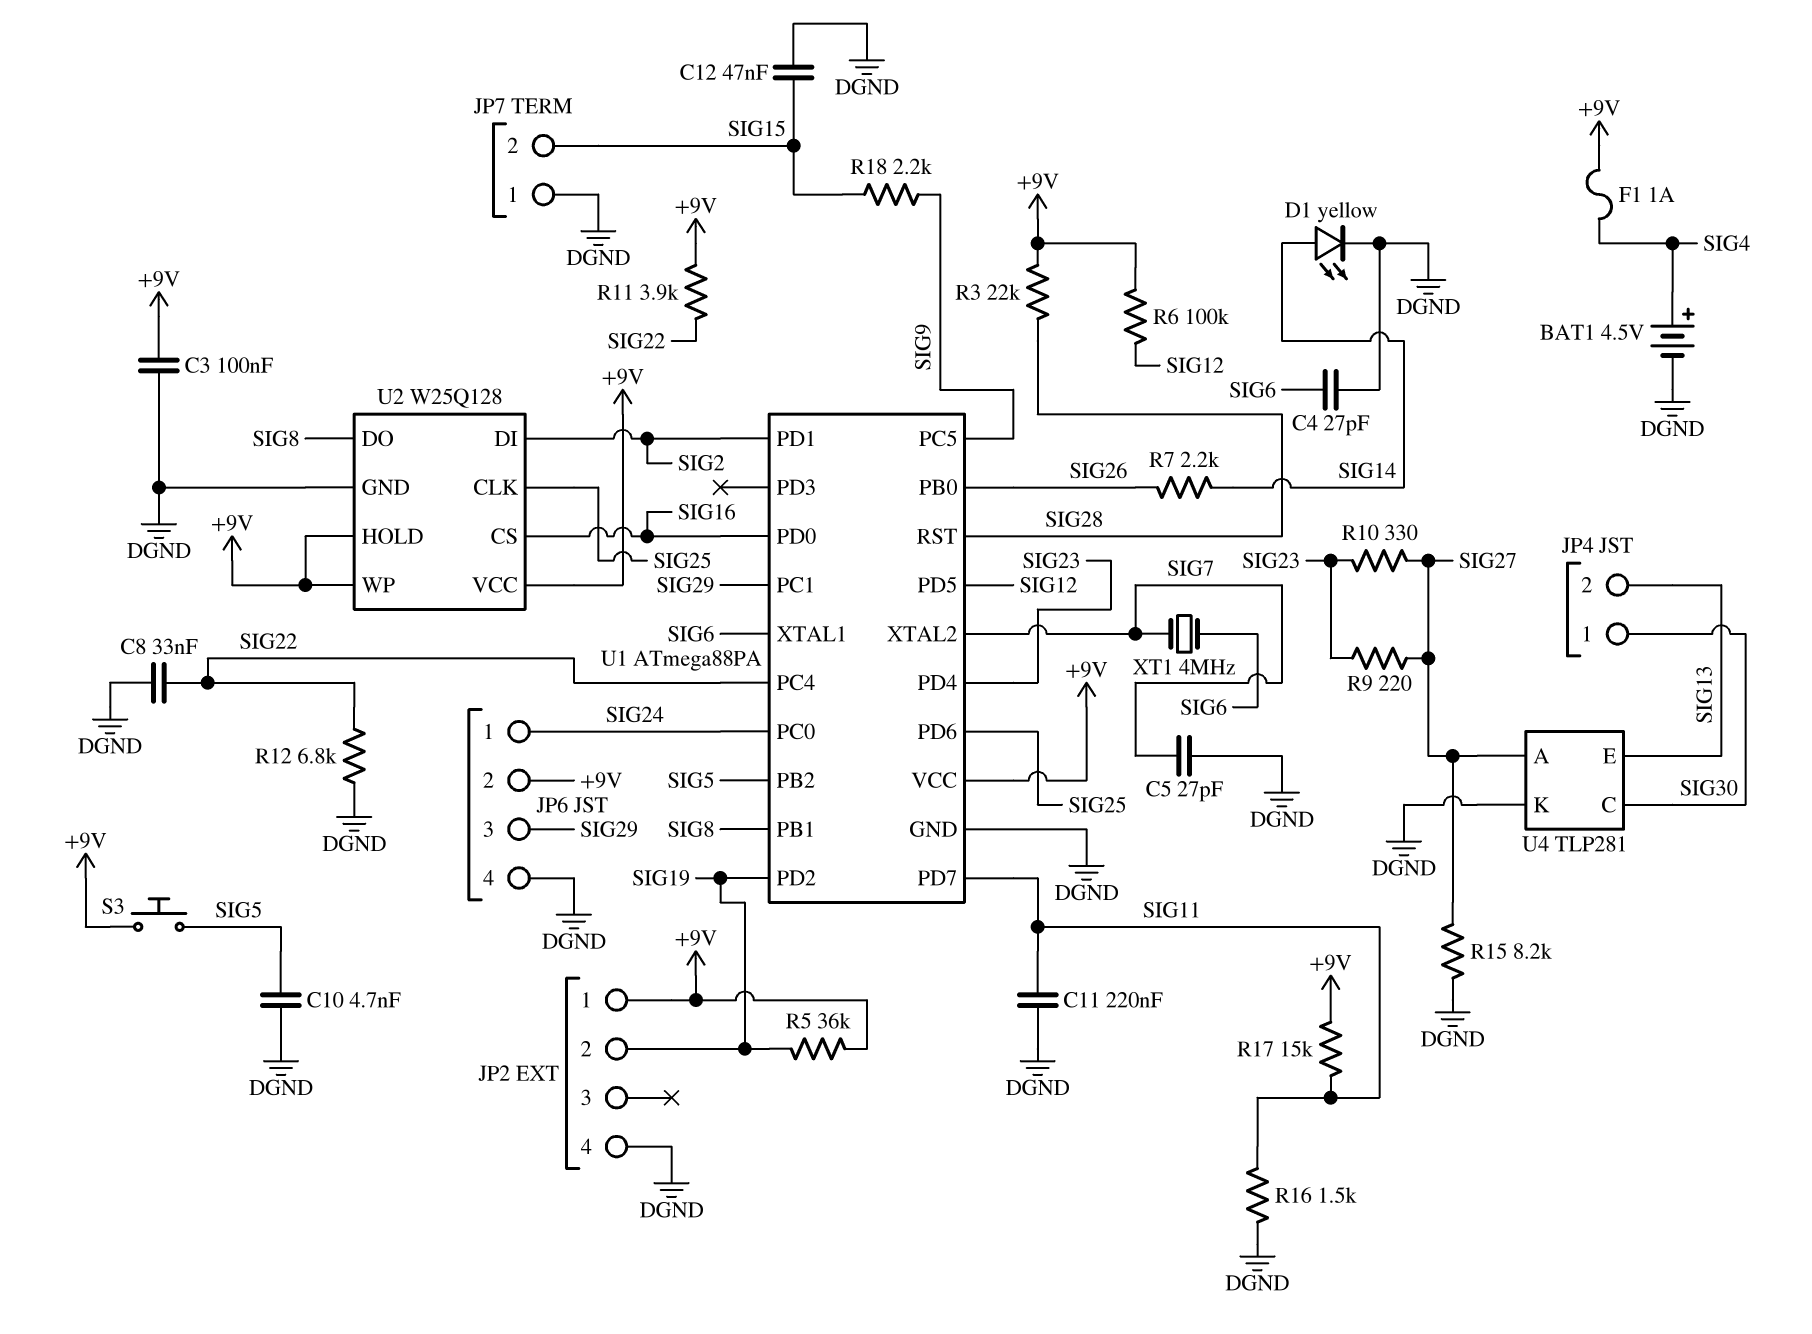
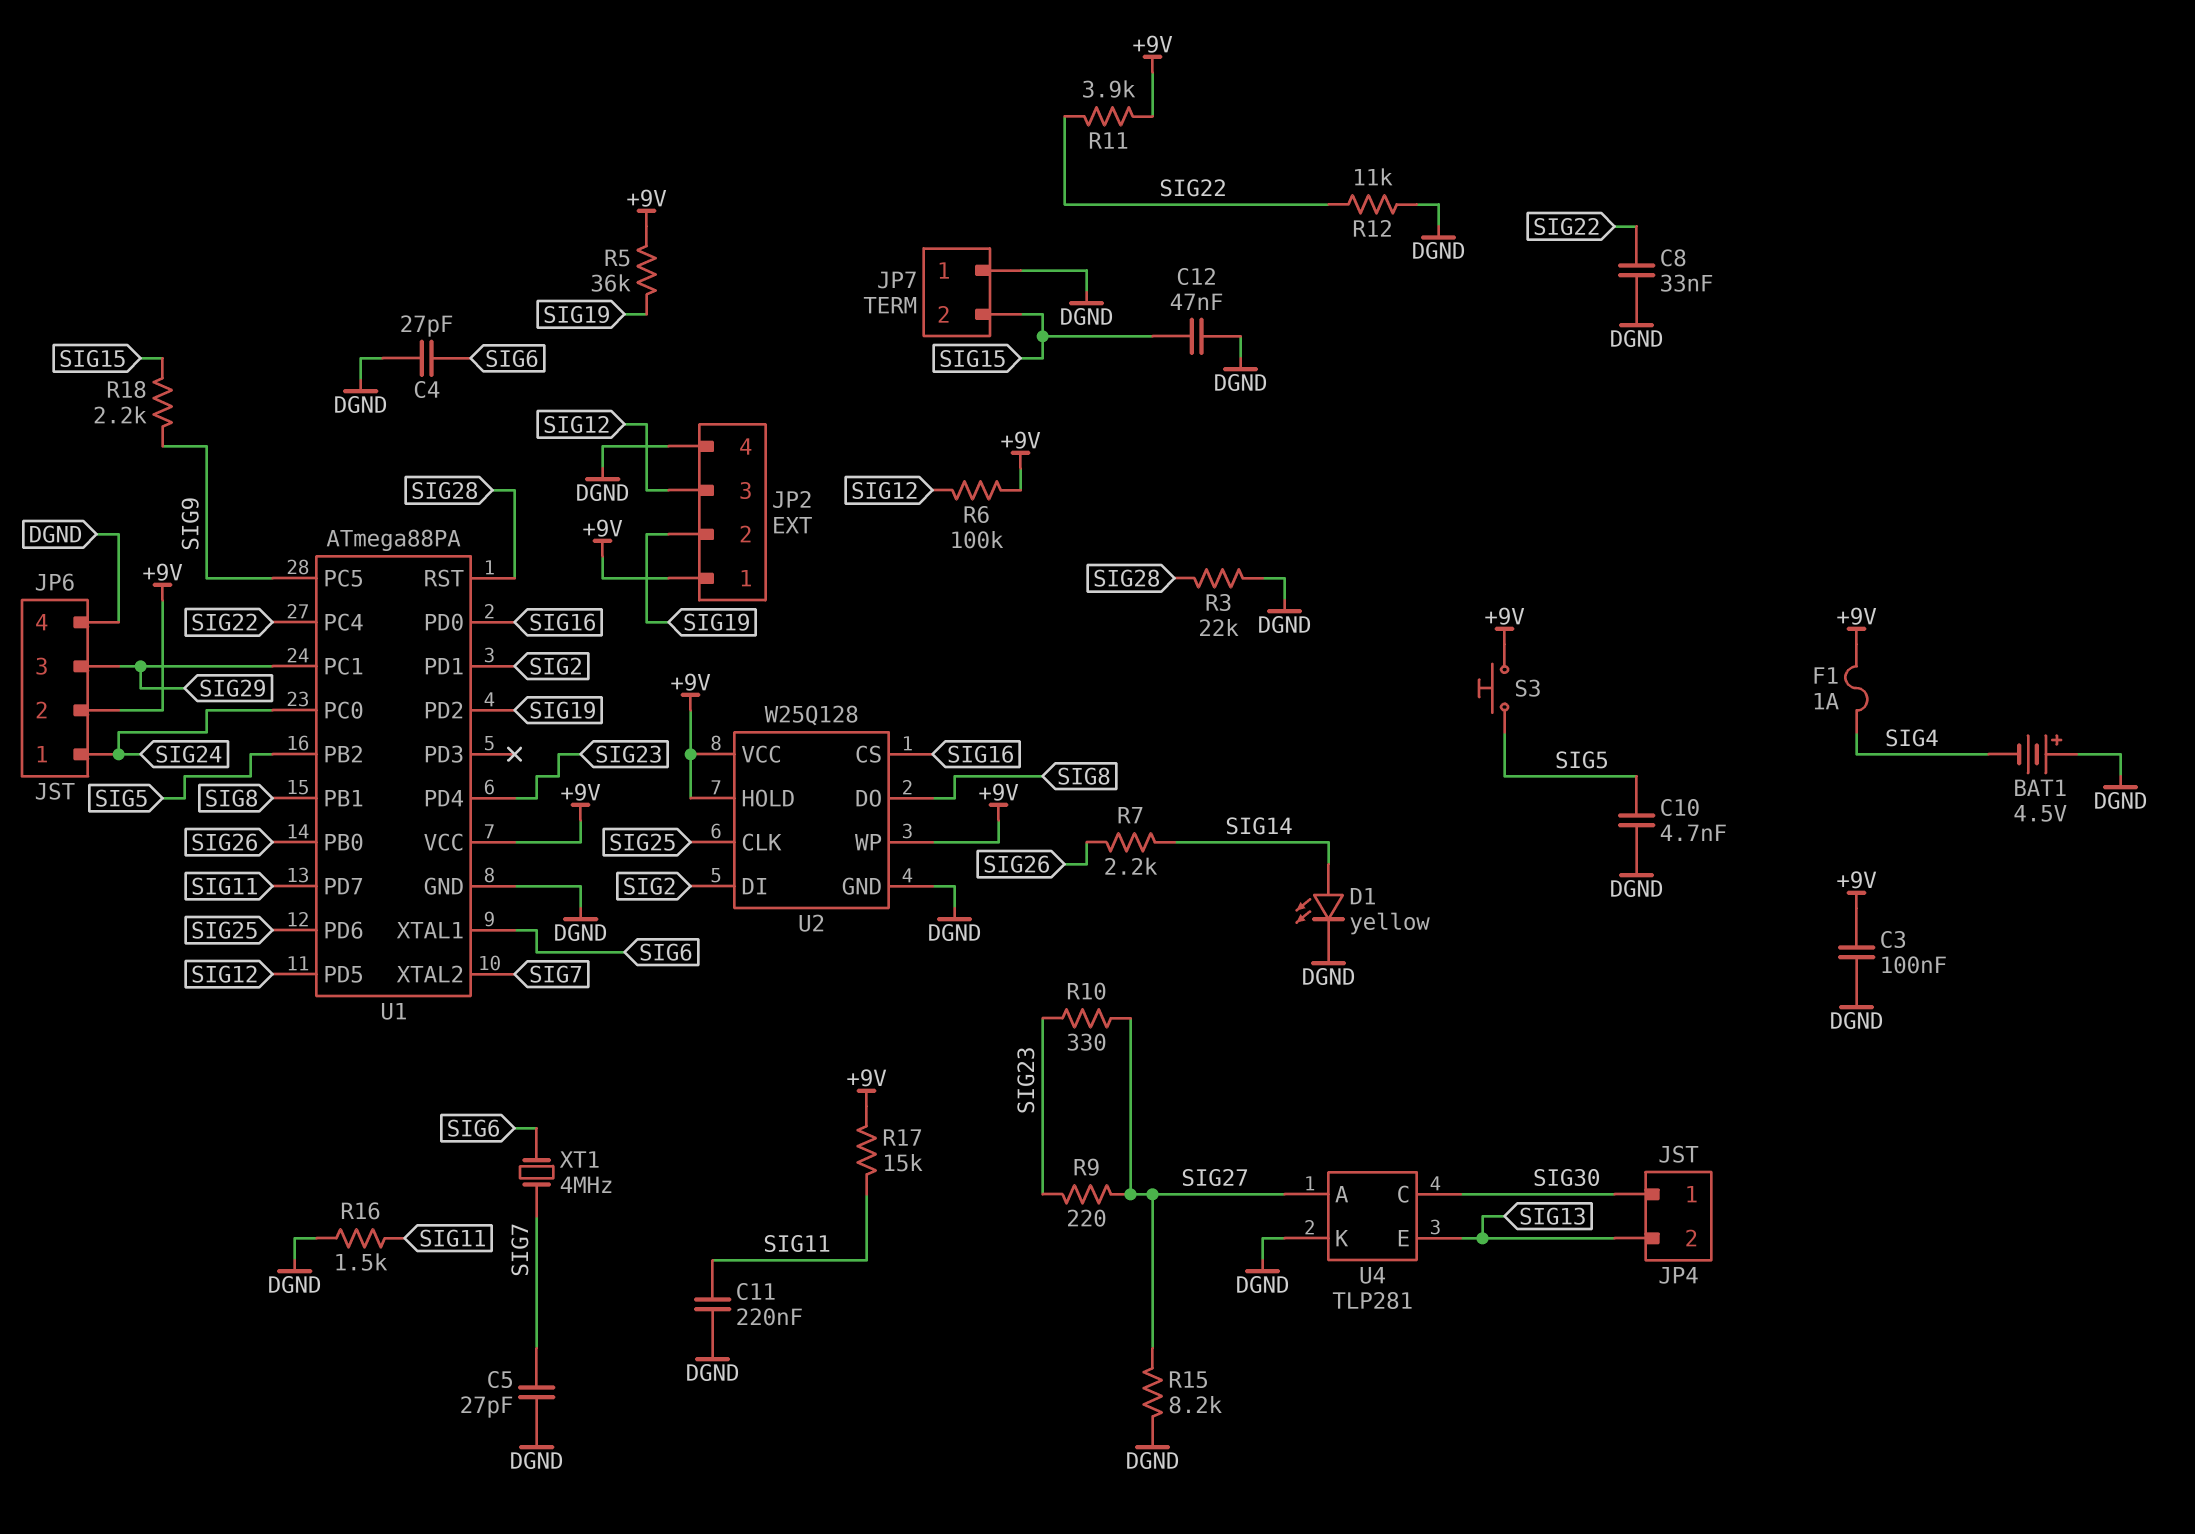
BAT1: 4.5V (plus SIG4, minus DGND) -> 4.5V (plus DGND, minus SIG4)
JP2 pin 3: none -> SIG12
R3: 22k (+9V, SIG28) -> 22k (DGND, SIG28)
R12: 6.8k (DGND, SIG22) -> 11k (DGND, SIG22)

